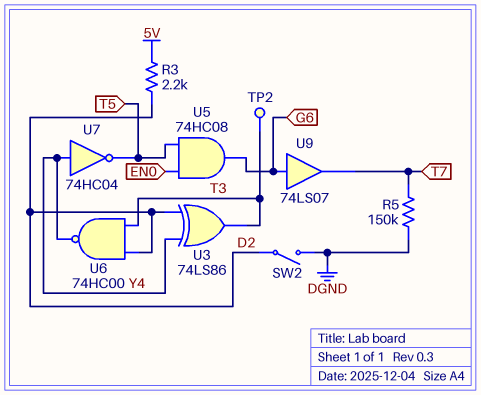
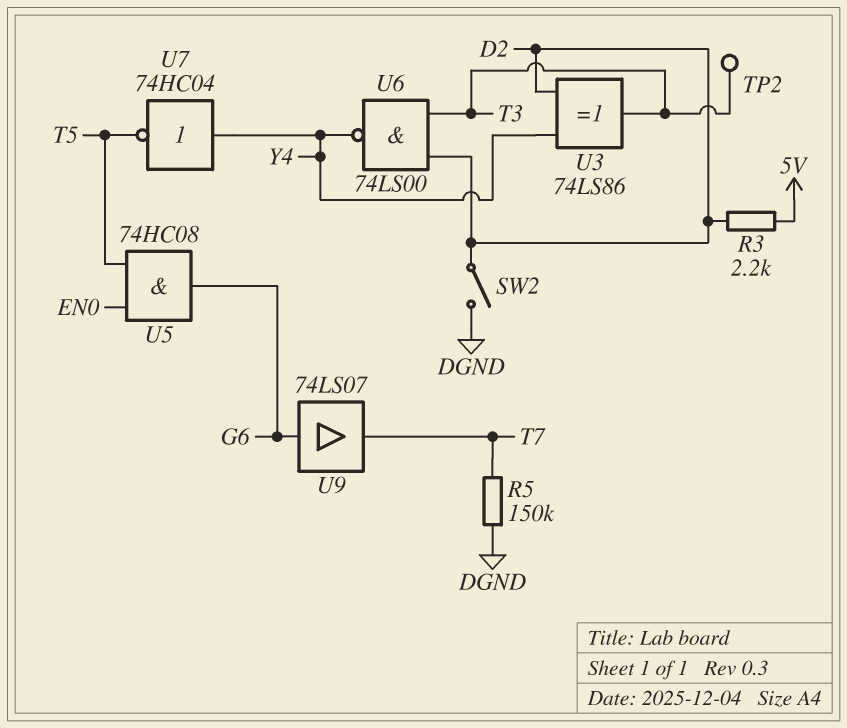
U6: NAND 74HC00 (in D2, in T3, out Y4) -> NAND 74LS00 (in D2, in T3, out Y4)

